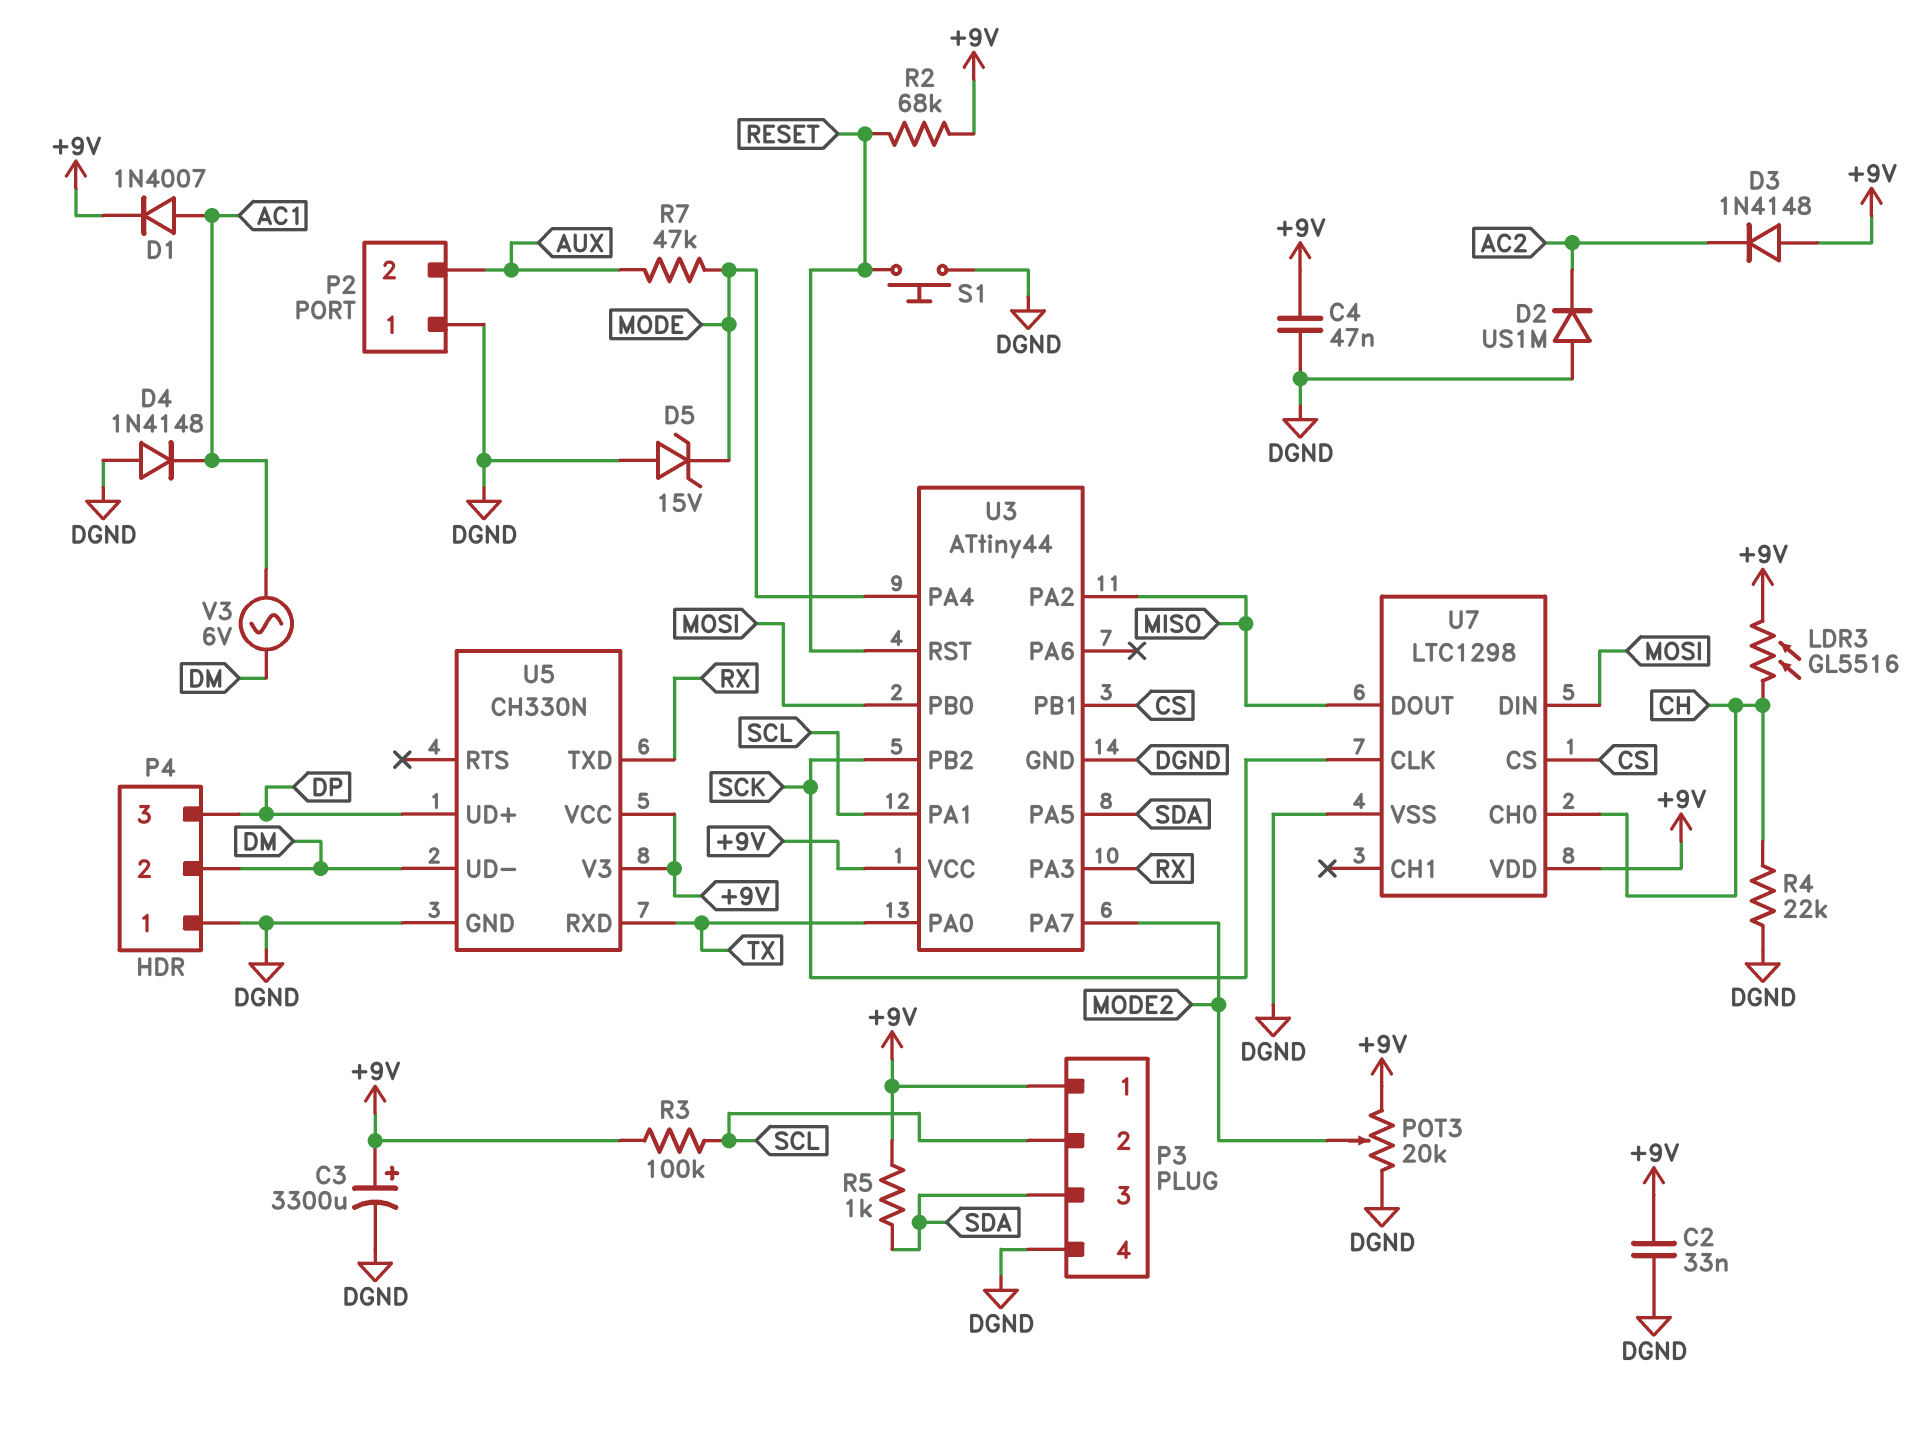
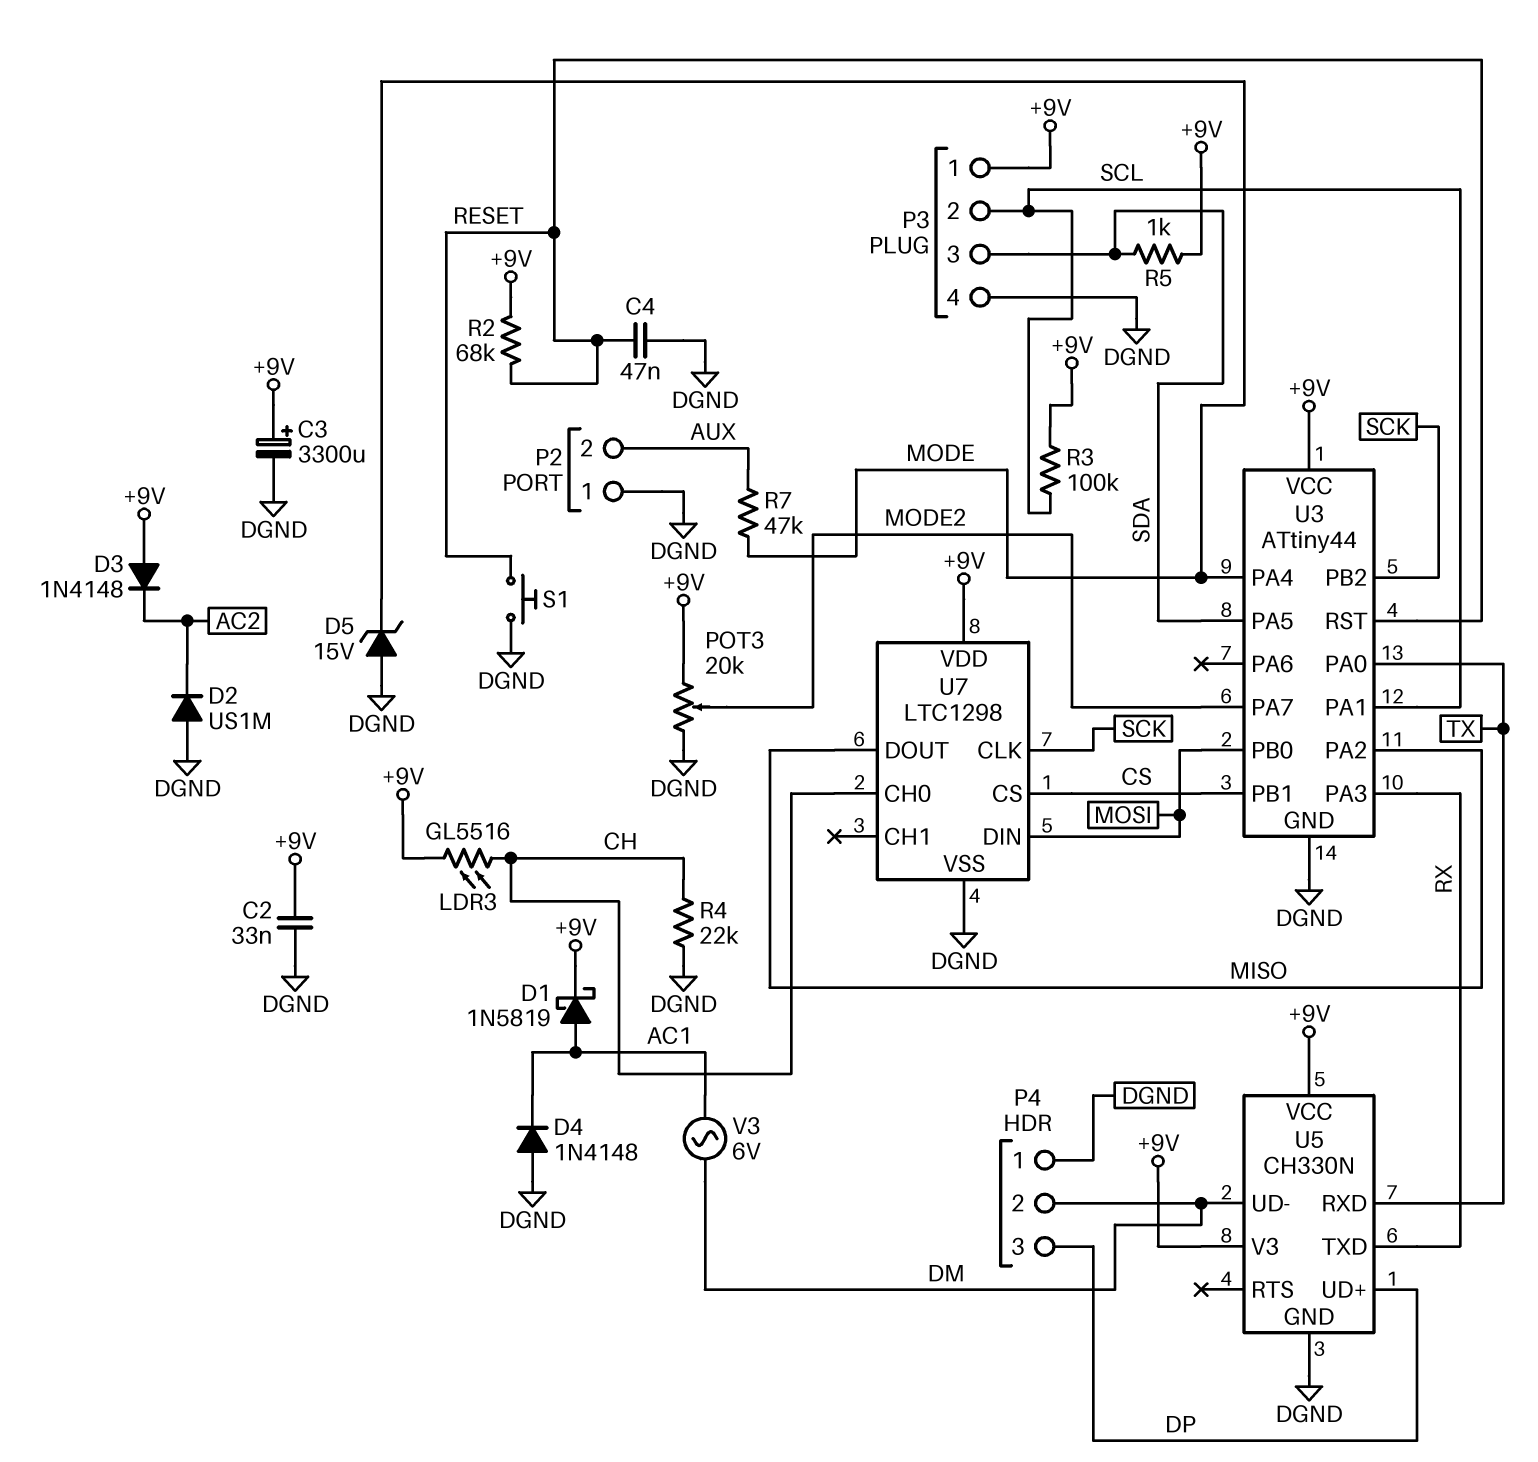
C4: 47nF (+9V, DGND) -> 47nF (DGND, RESET)
D1: diode 1N4007 (A AC1, K +9V) -> schottky 1N5819 (A AC1, K +9V)

